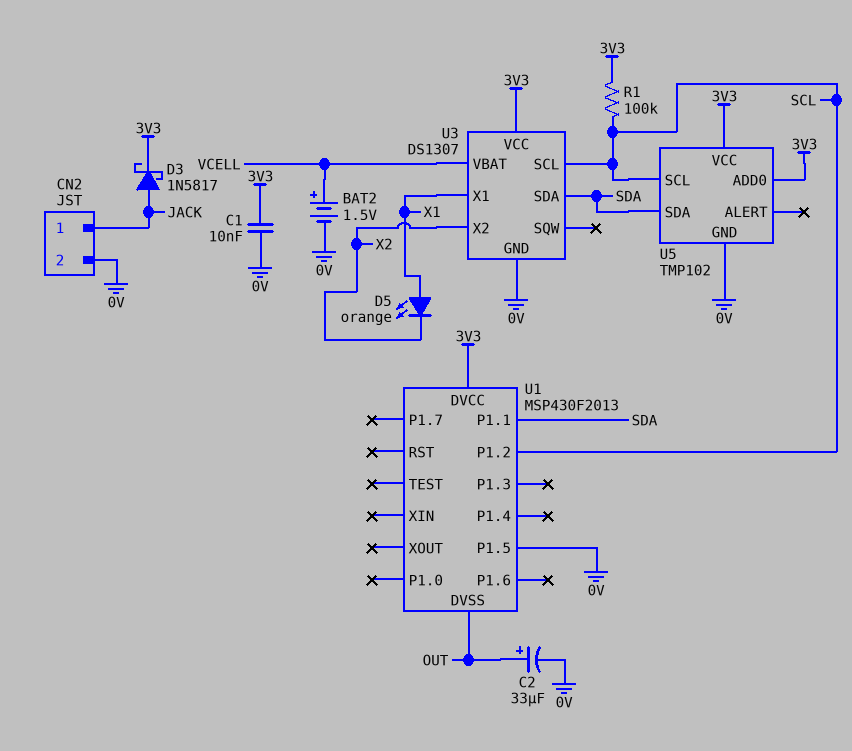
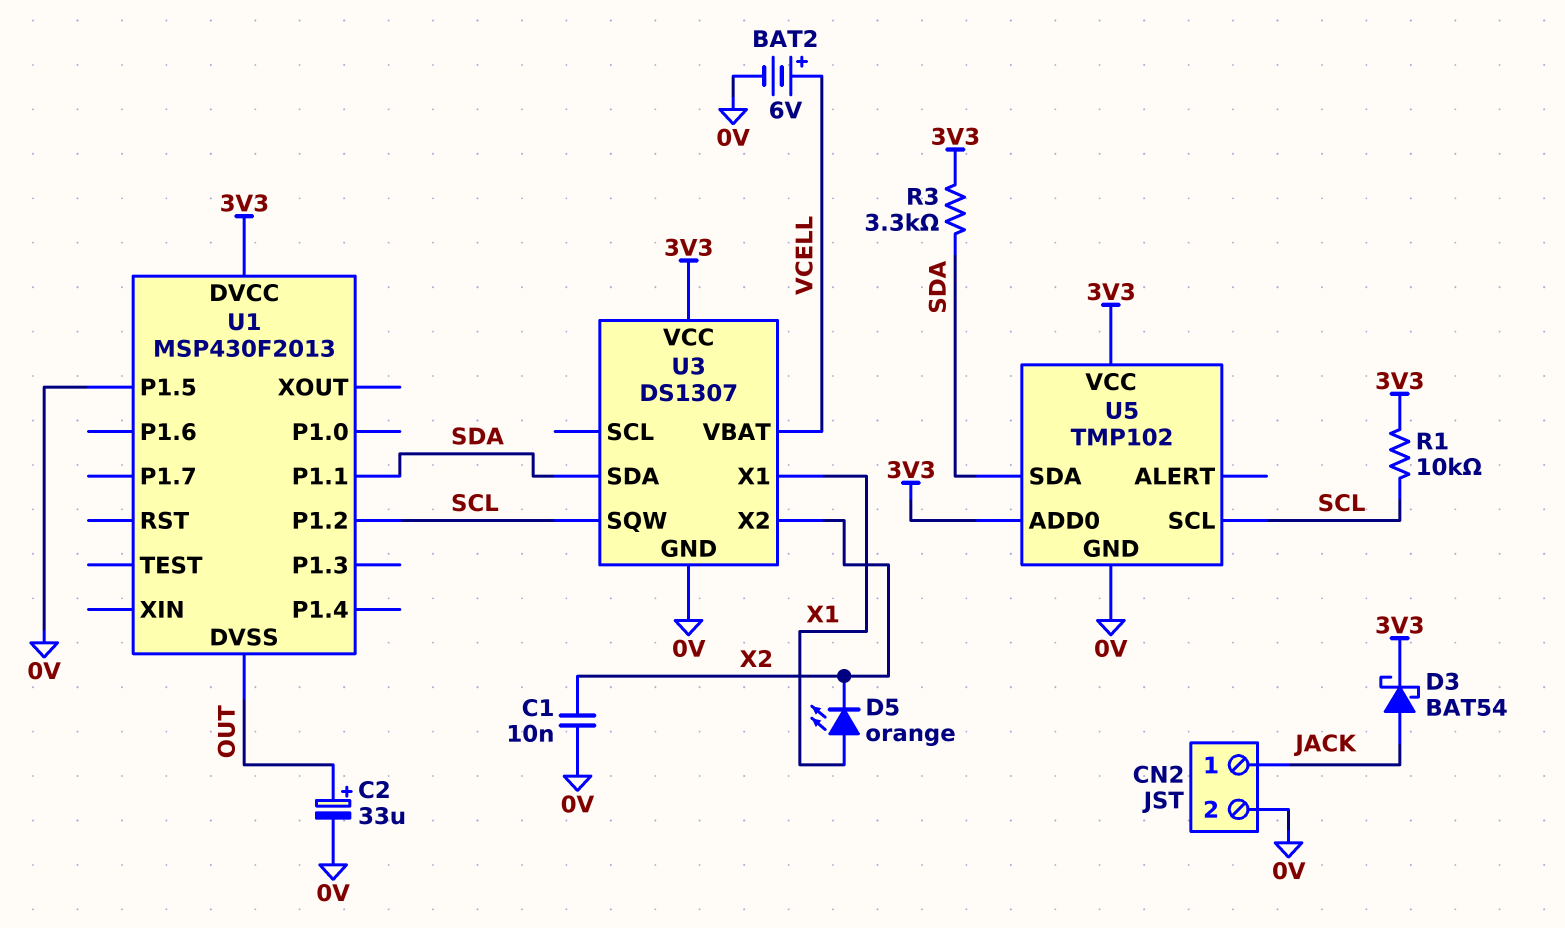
BAT2: 1.5V (plus VCELL, minus 0V) -> 6V (plus VCELL, minus 0V)
C1: 10nF (0V, 3V3) -> 10nF (0V, X2)
D3: schottky 1N5817 (A JACK, K 3V3) -> schottky BAT54 (A JACK, K 3V3)
R1: 100k (3V3, SCL) -> 10k (3V3, SCL)
R3: none -> 3.3k (3V3, SDA)
U3 pin SCL: SCL -> none
U3 pin SQW: none -> SCL

